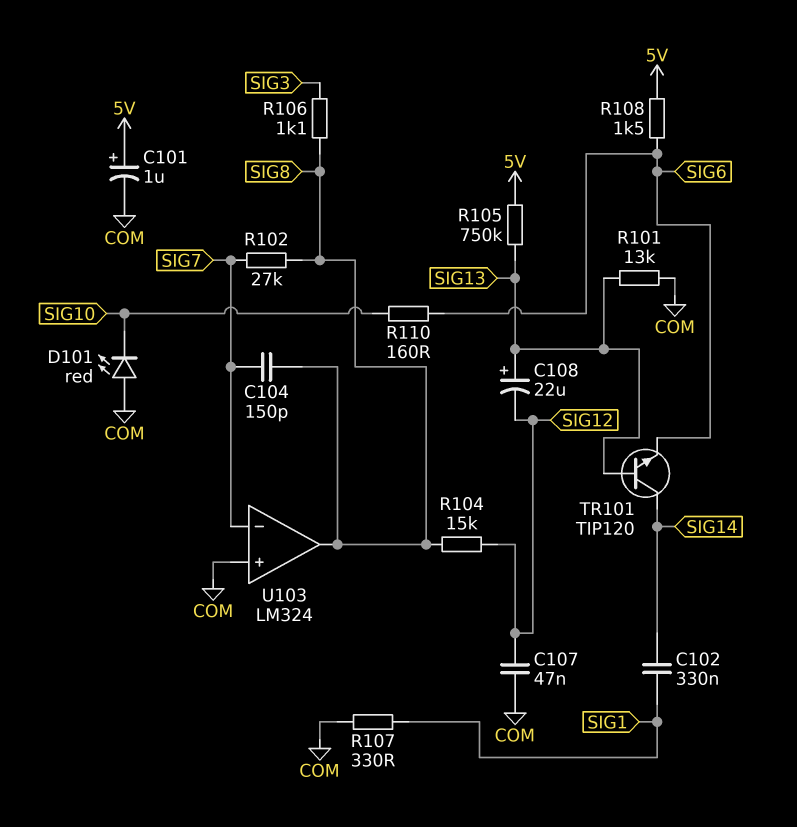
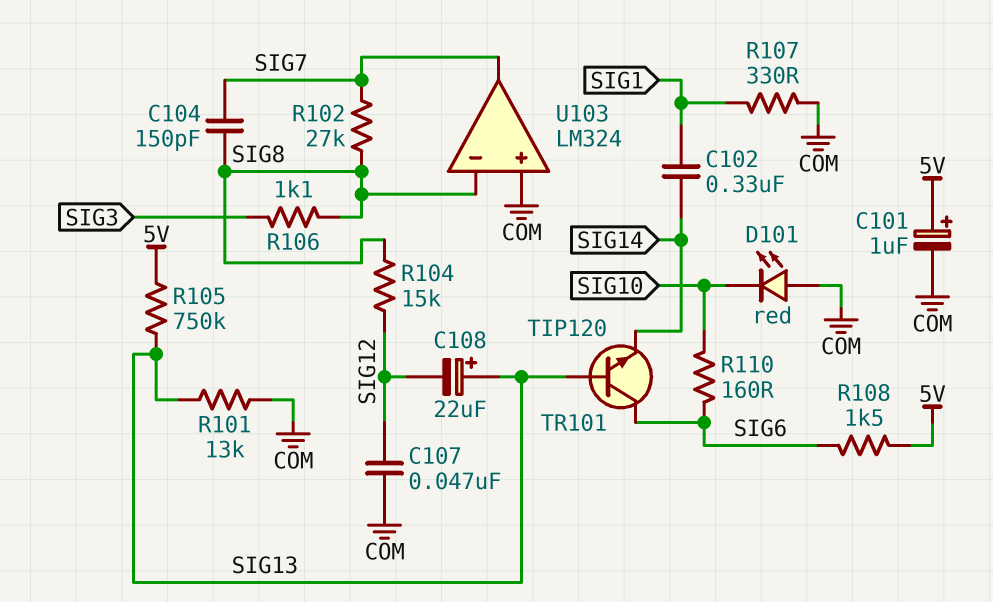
TR101: NPN TIP120 (B SIG13, C SIG14, E SIG6) -> NPN TIP120 (B SIG13, C SIG6, E SIG14)
U103 pin in-: SIG7 -> SIG8
U103 pin out: SIG8 -> SIG7

